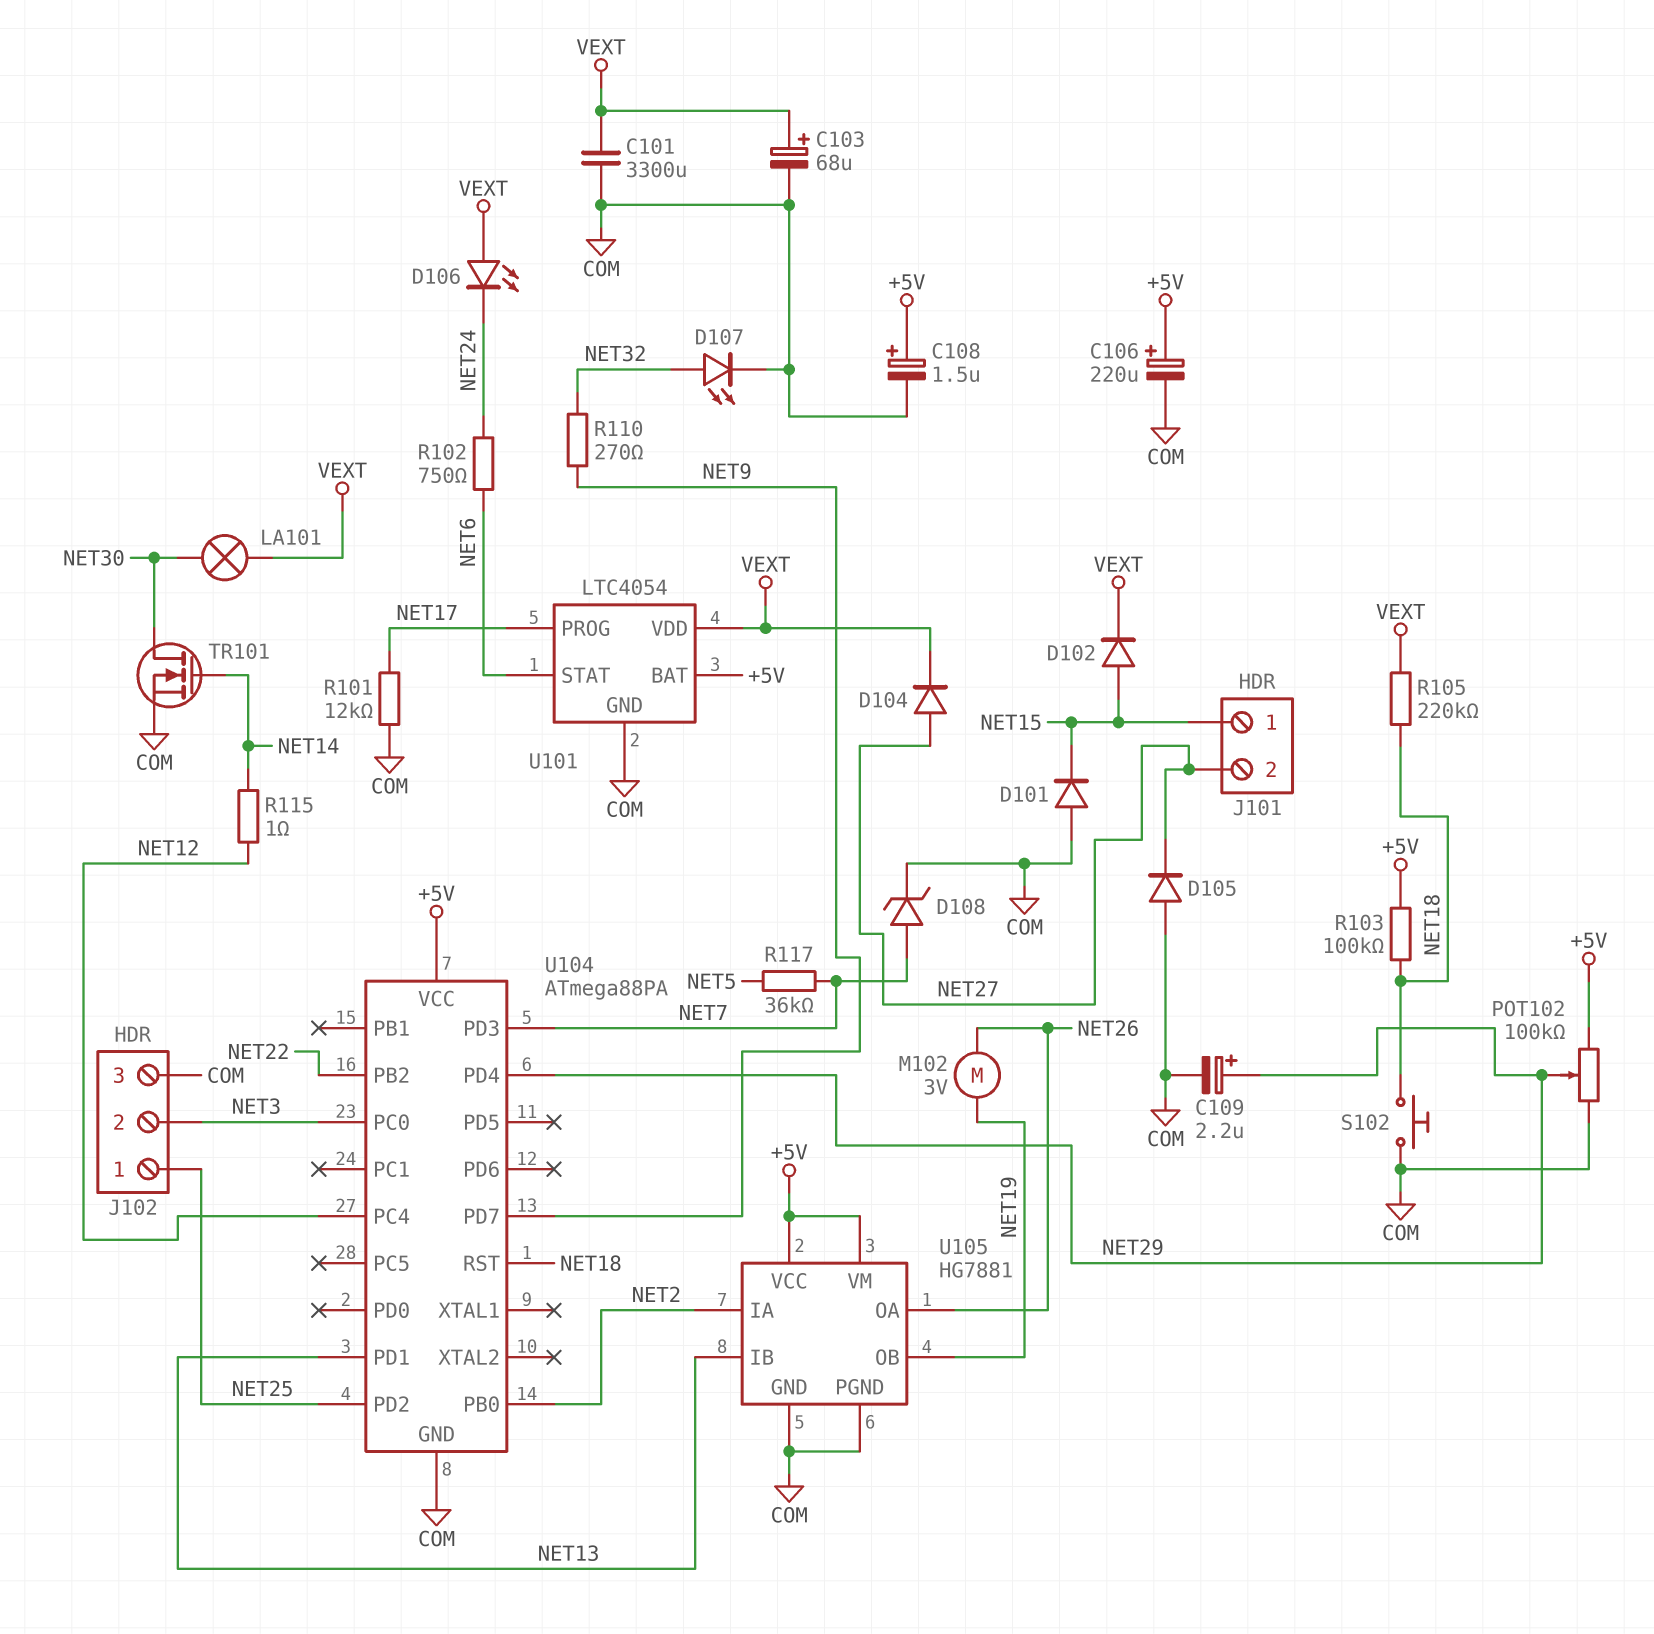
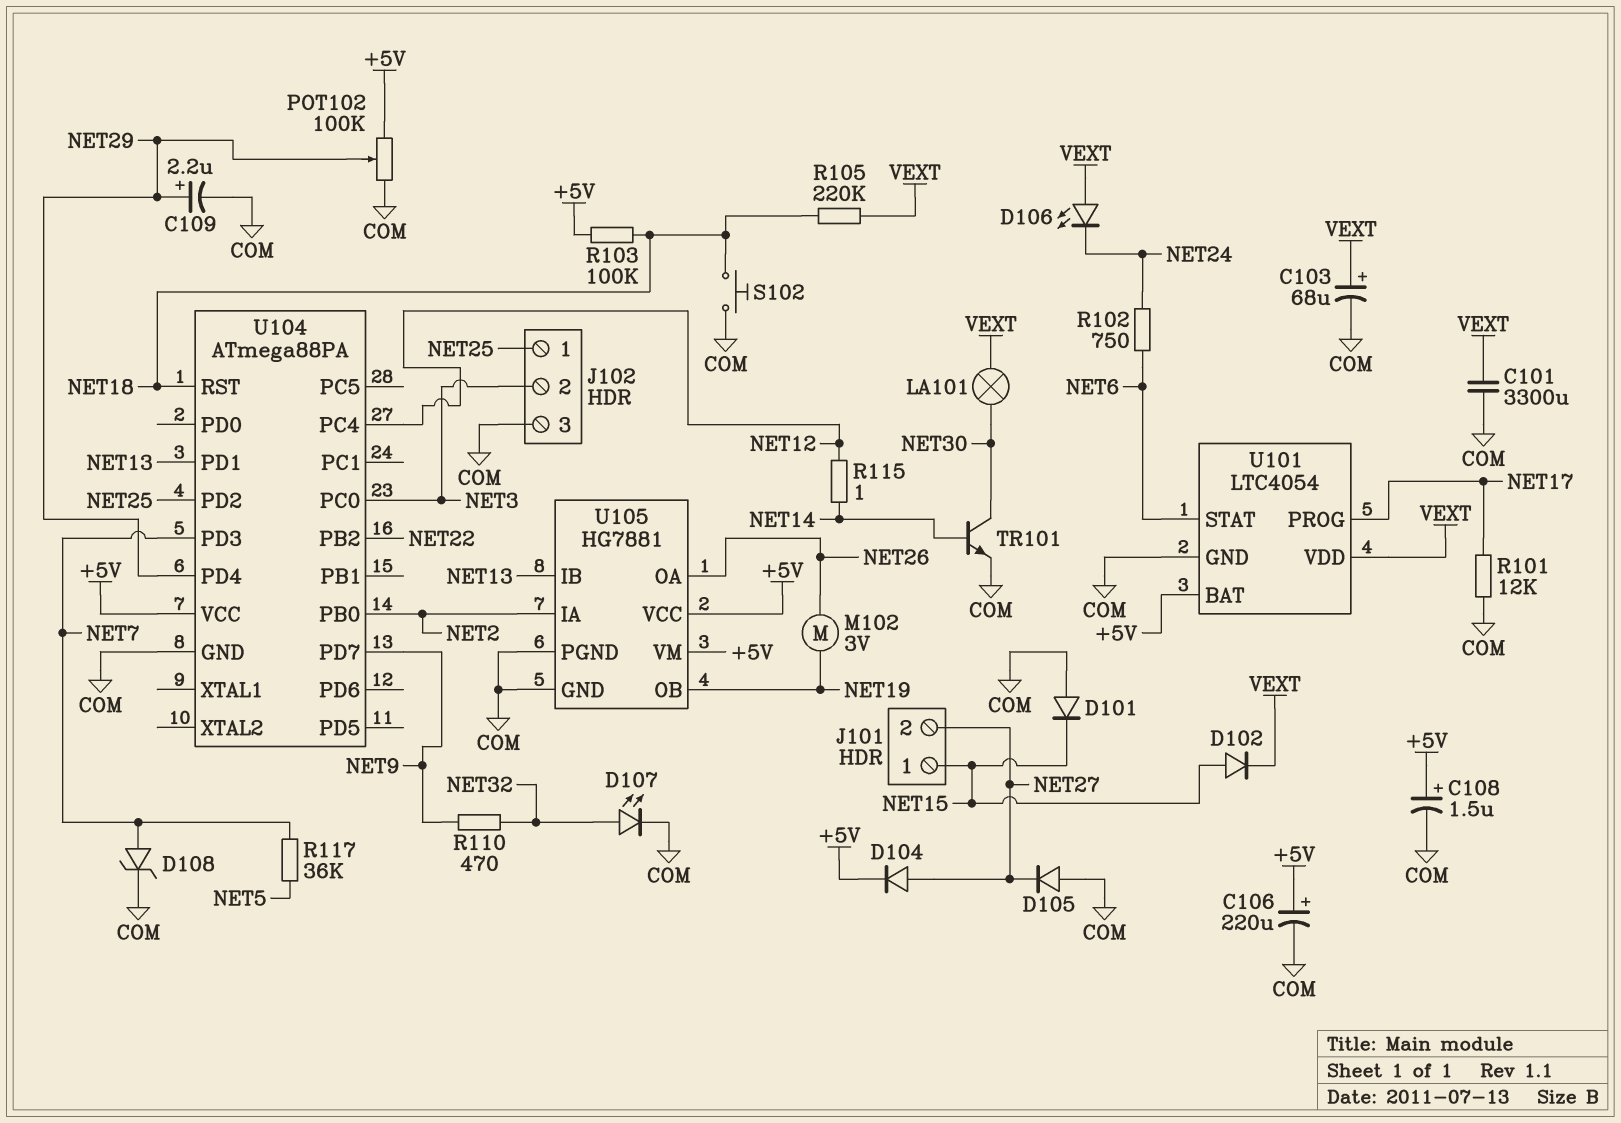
D104: diode (A NET27, K VEXT) -> diode (A NET27, K +5V)
R110: 270 (NET9, NET32) -> 470 (NET9, NET32)
TR101: NMOS (G NET14, D NET30, S COM) -> NPN (B NET14, C NET30, E COM)

